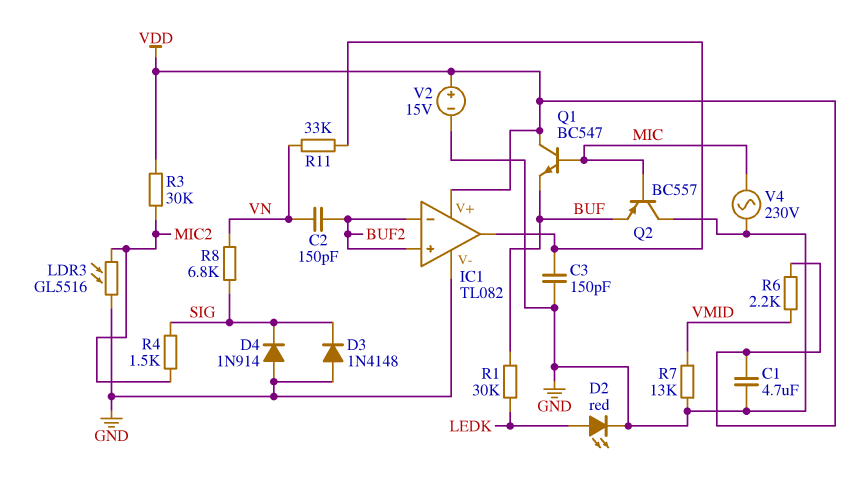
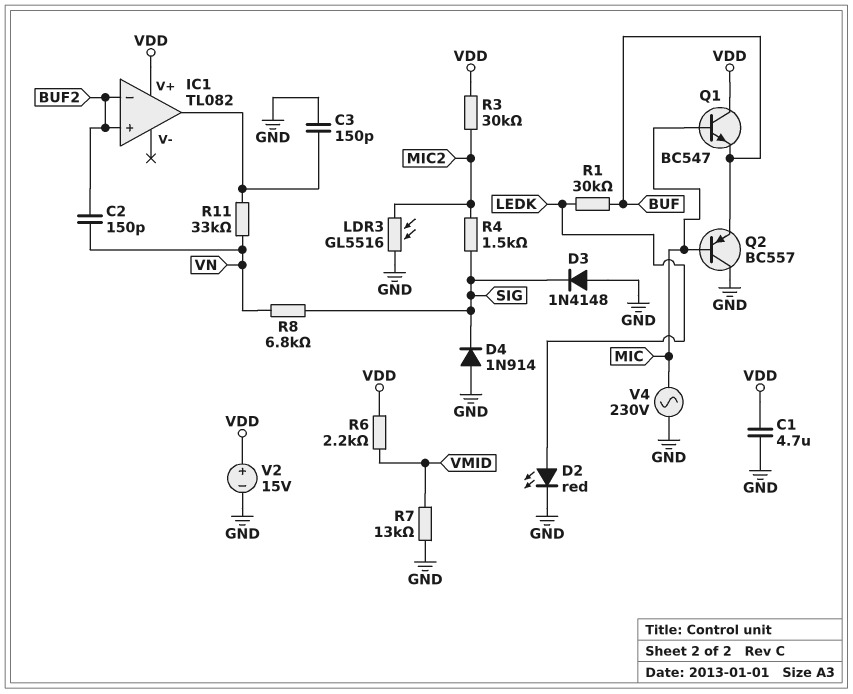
IC1 pin V-: GND -> none

